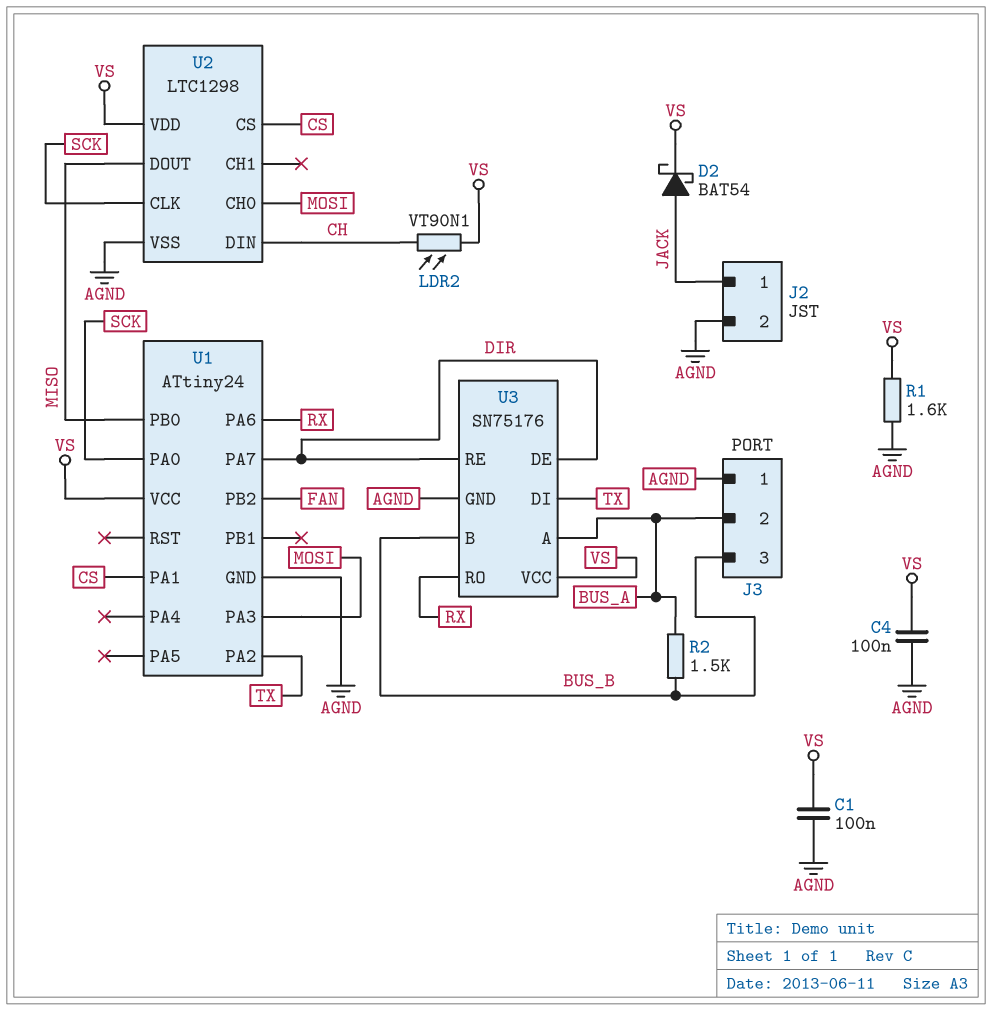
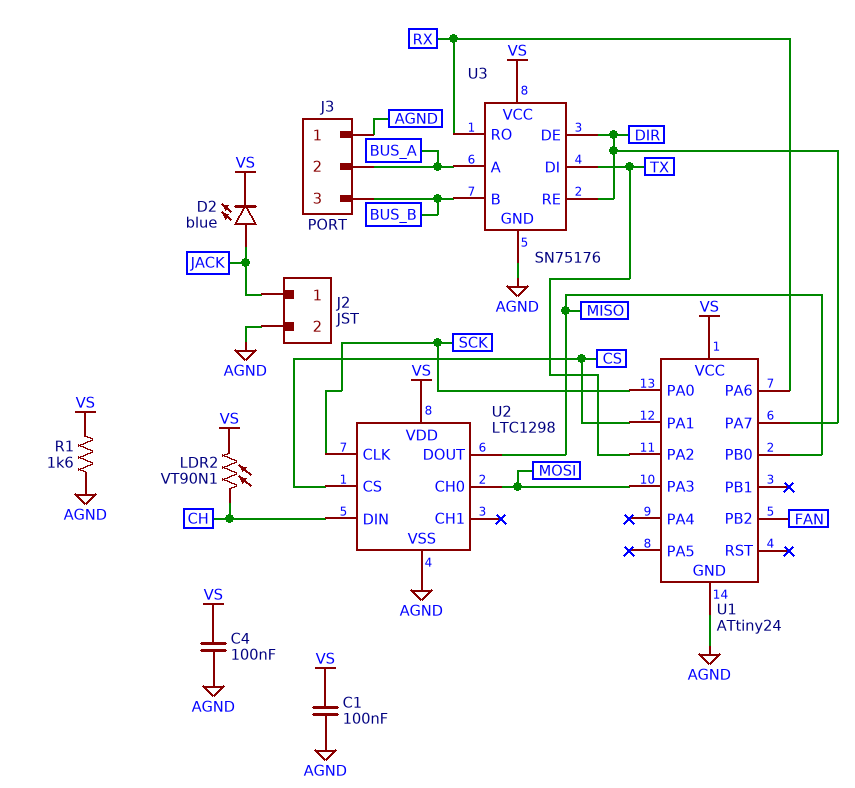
D2: schottky BAT54 (A JACK, K VS) -> LED blue (A JACK, K VS)
R2: 1.5k (BUS_A, BUS_B) -> none

